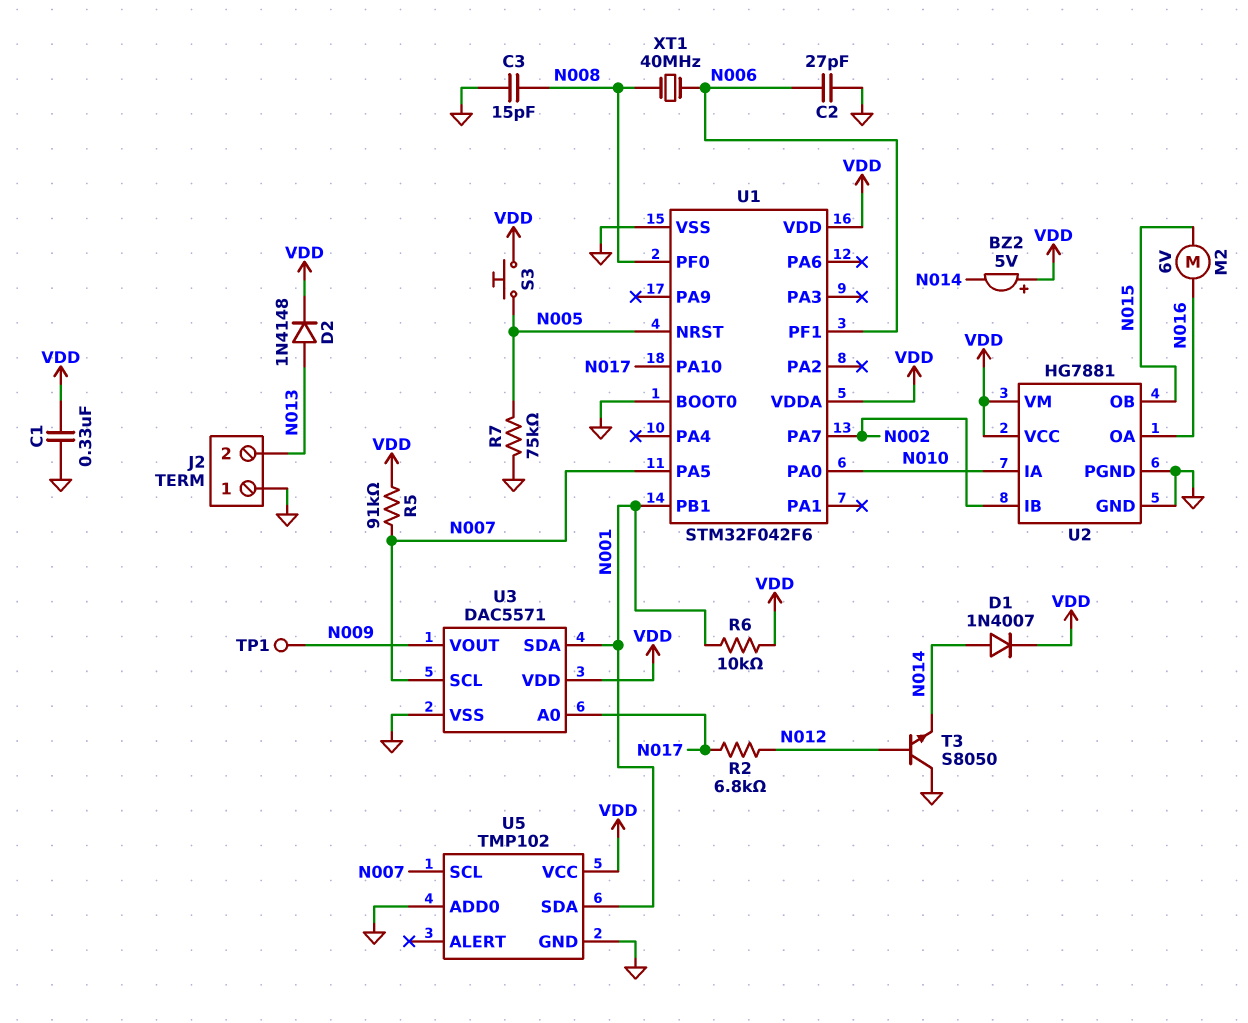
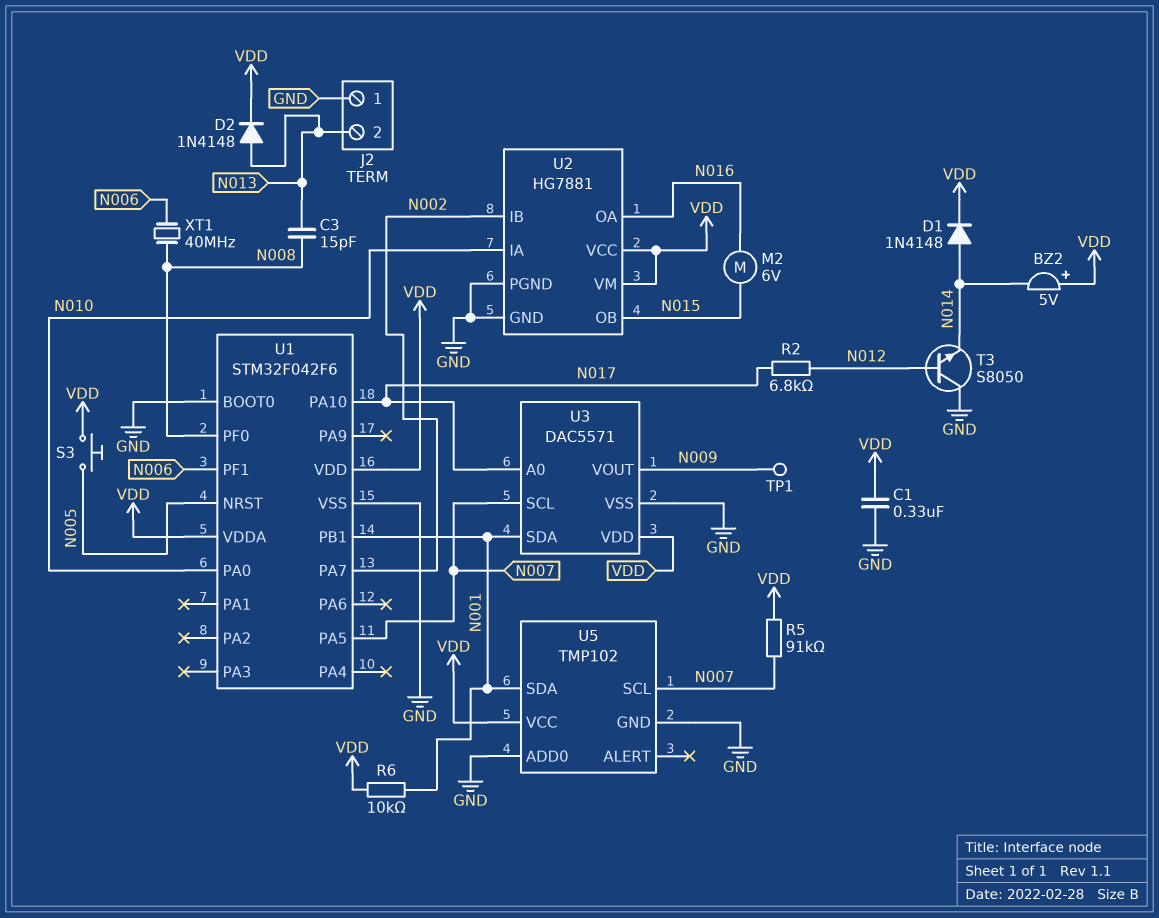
C2: 27pF (GND, N006) -> none
C3: 15pF (GND, N008) -> 15pF (N008, N013)
D1: diode 1N4007 (A N014, K VDD) -> diode 1N4148 (A N014, K VDD)
R7: 75k (GND, N005) -> none

